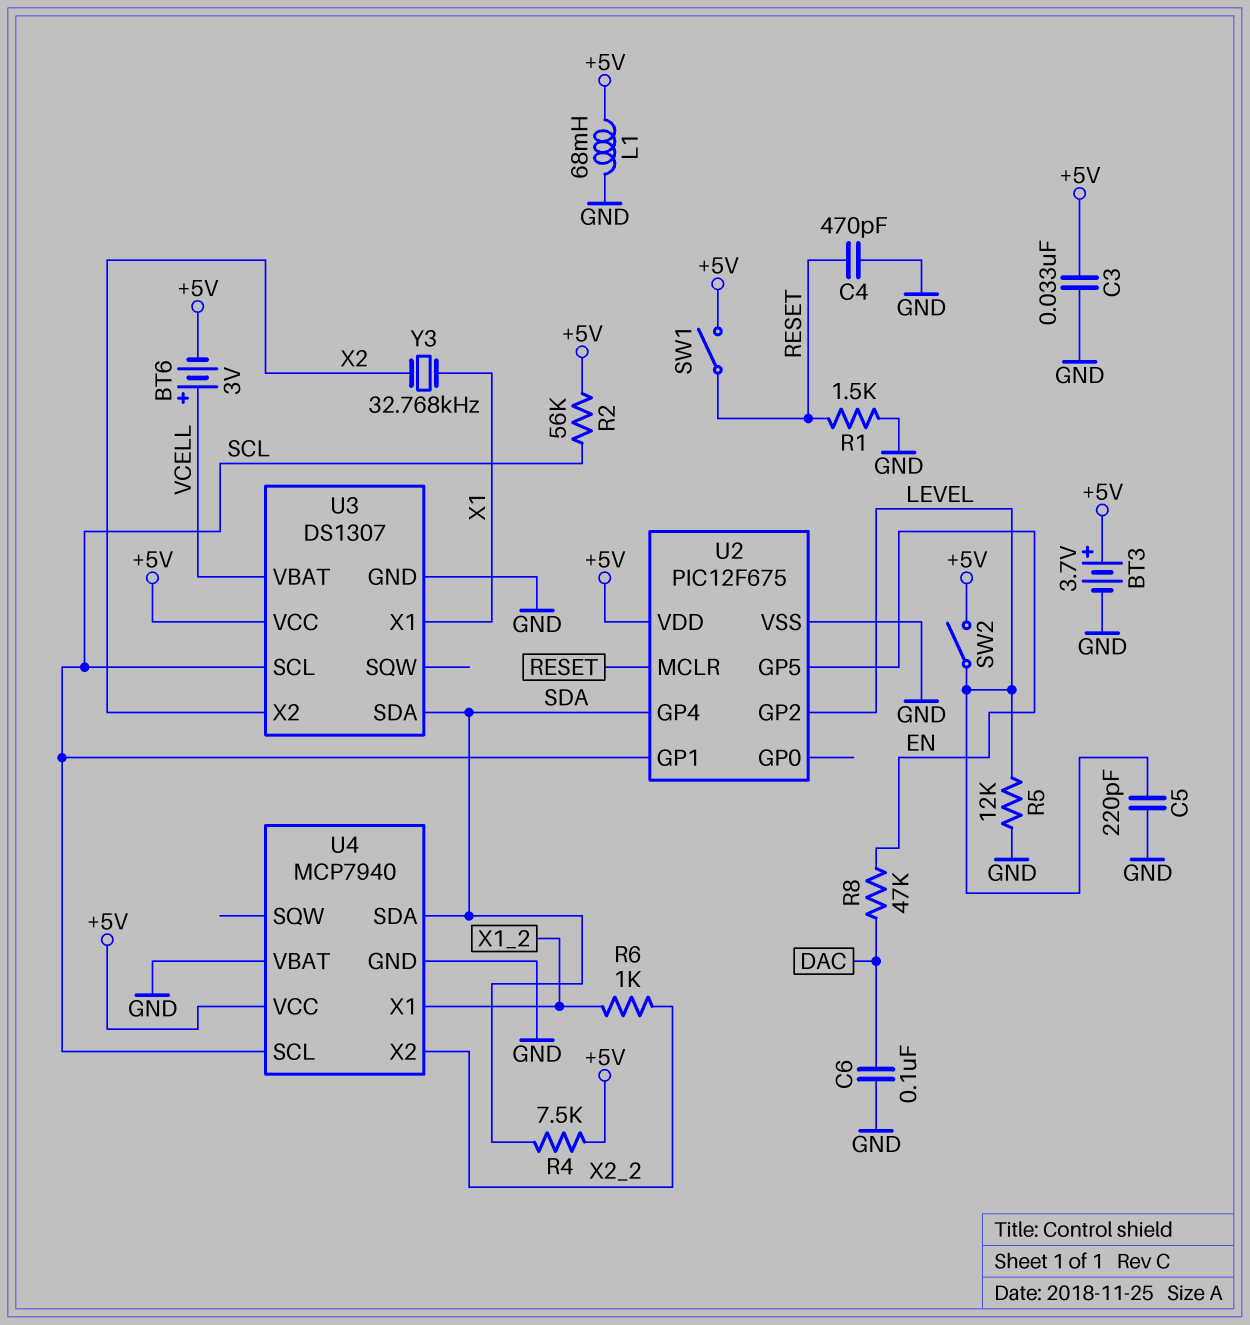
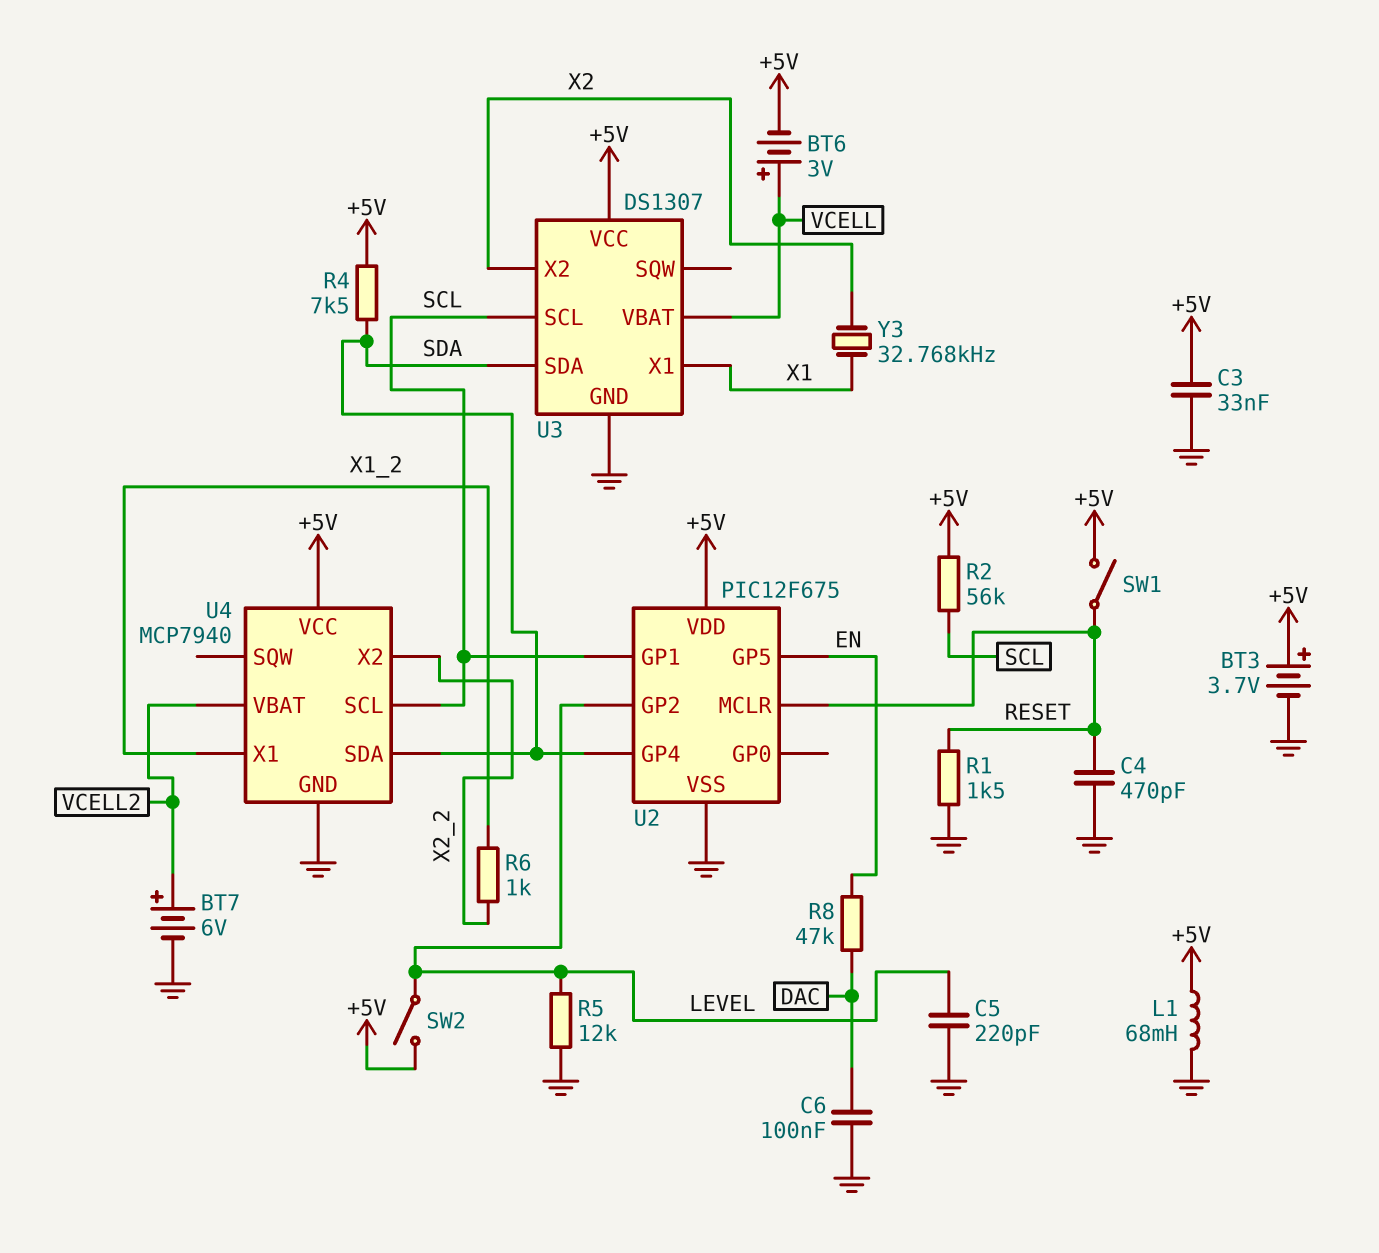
BT7: none -> 6V (plus VCELL2, minus GND)
U4 pin VBAT: GND -> VCELL2

